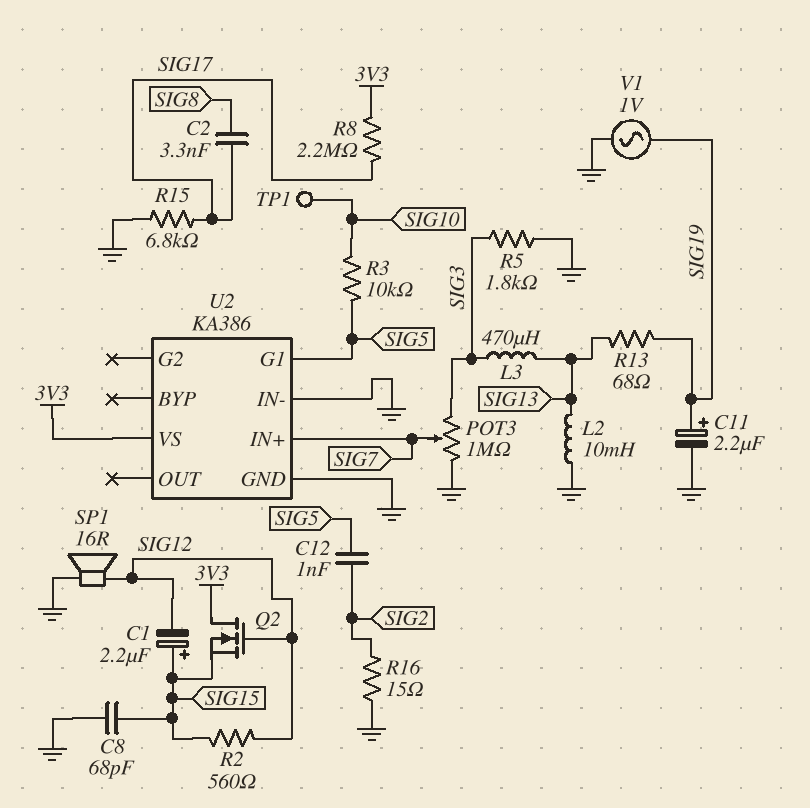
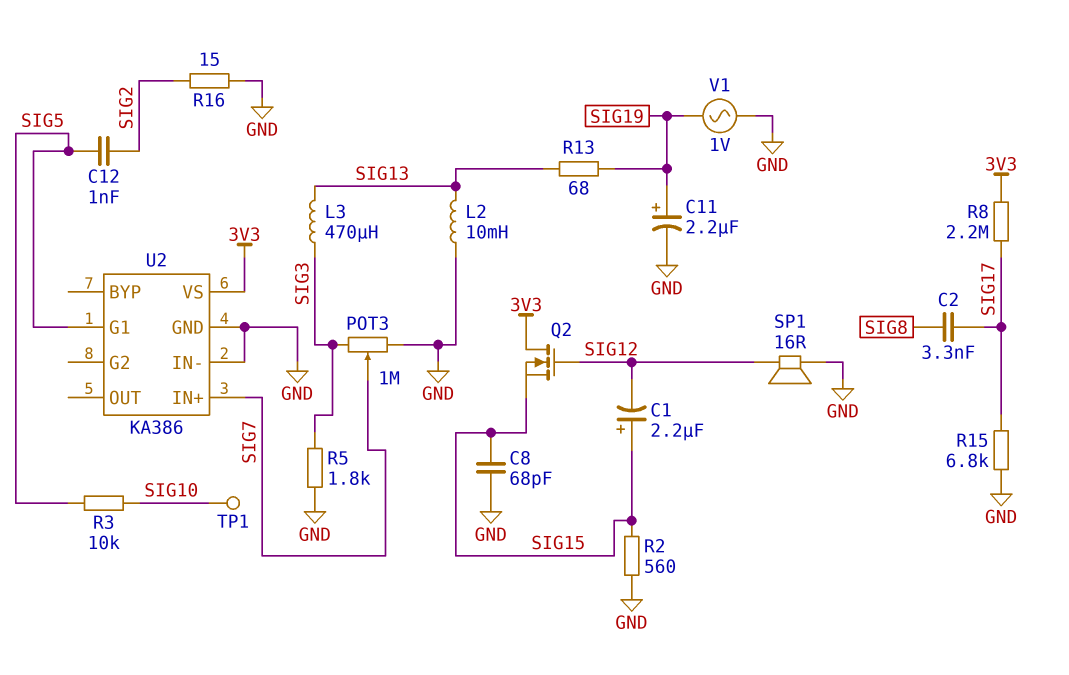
R2: 560 (SIG12, SIG15) -> 560 (GND, SIG15)

